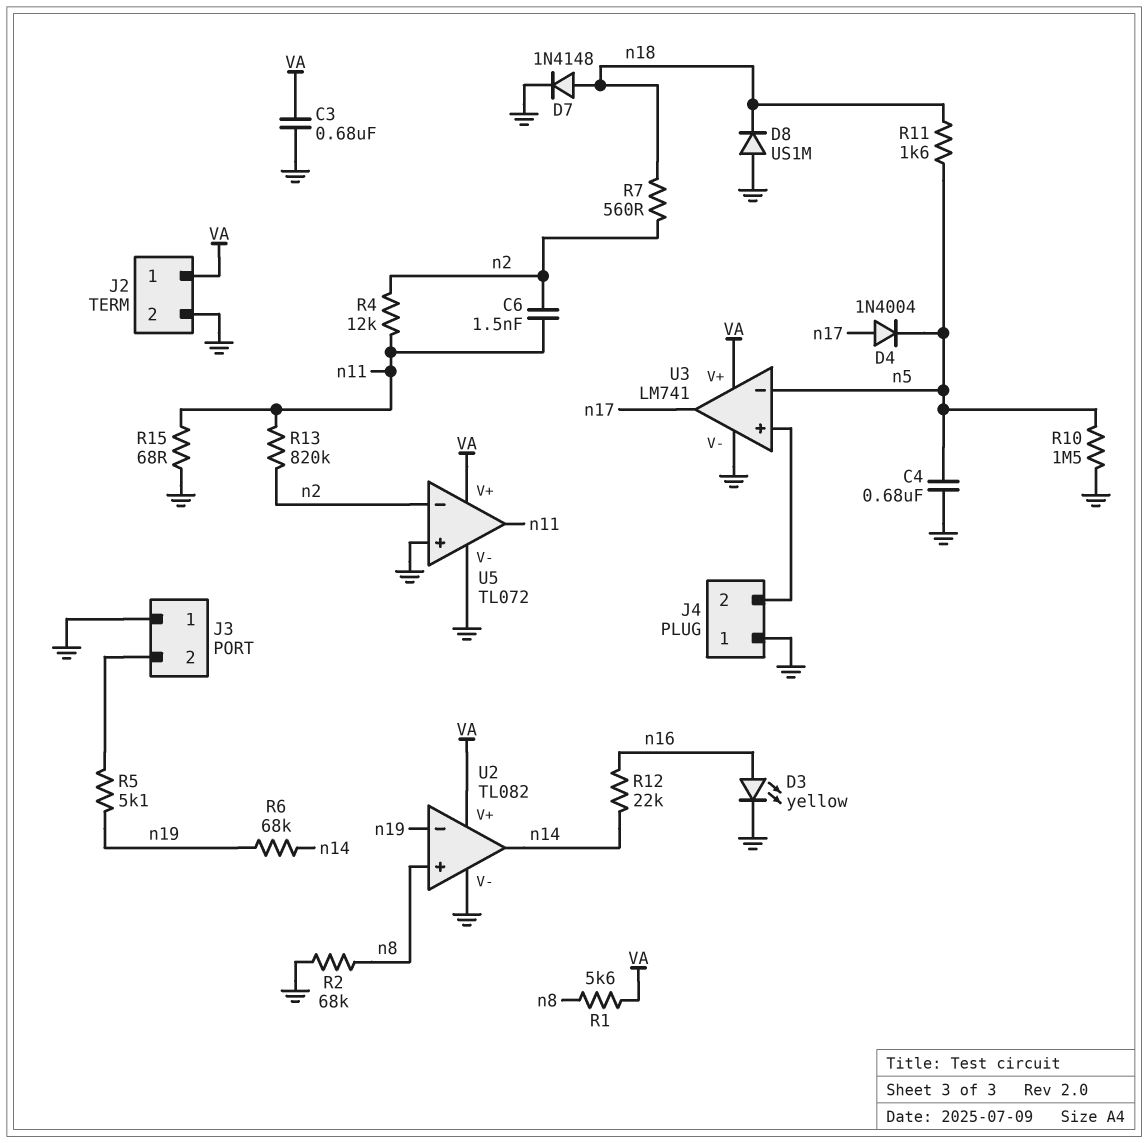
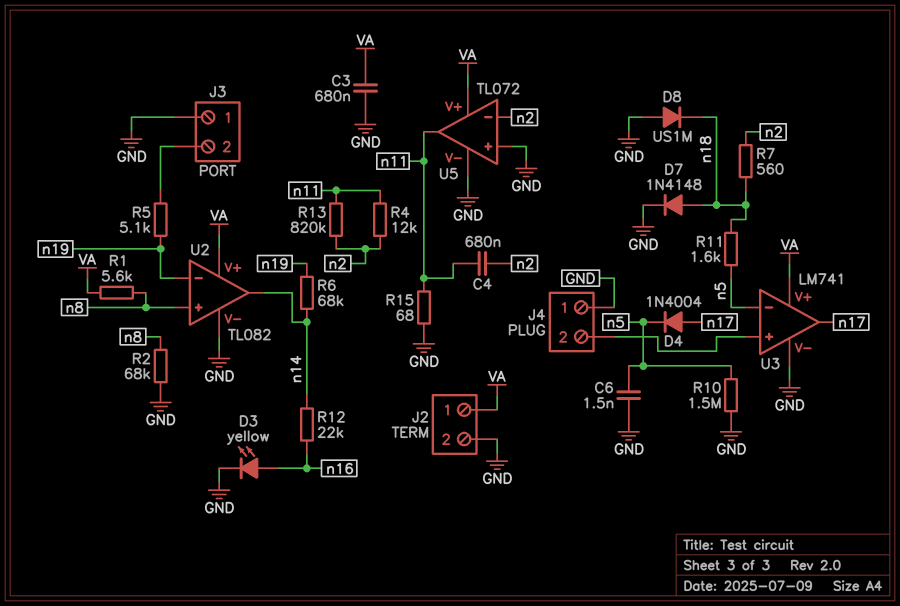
C4: 680nF (GND, n5) -> 680nF (n2, n11)
C6: 1.5nF (n2, n11) -> 1.5nF (GND, n5)

